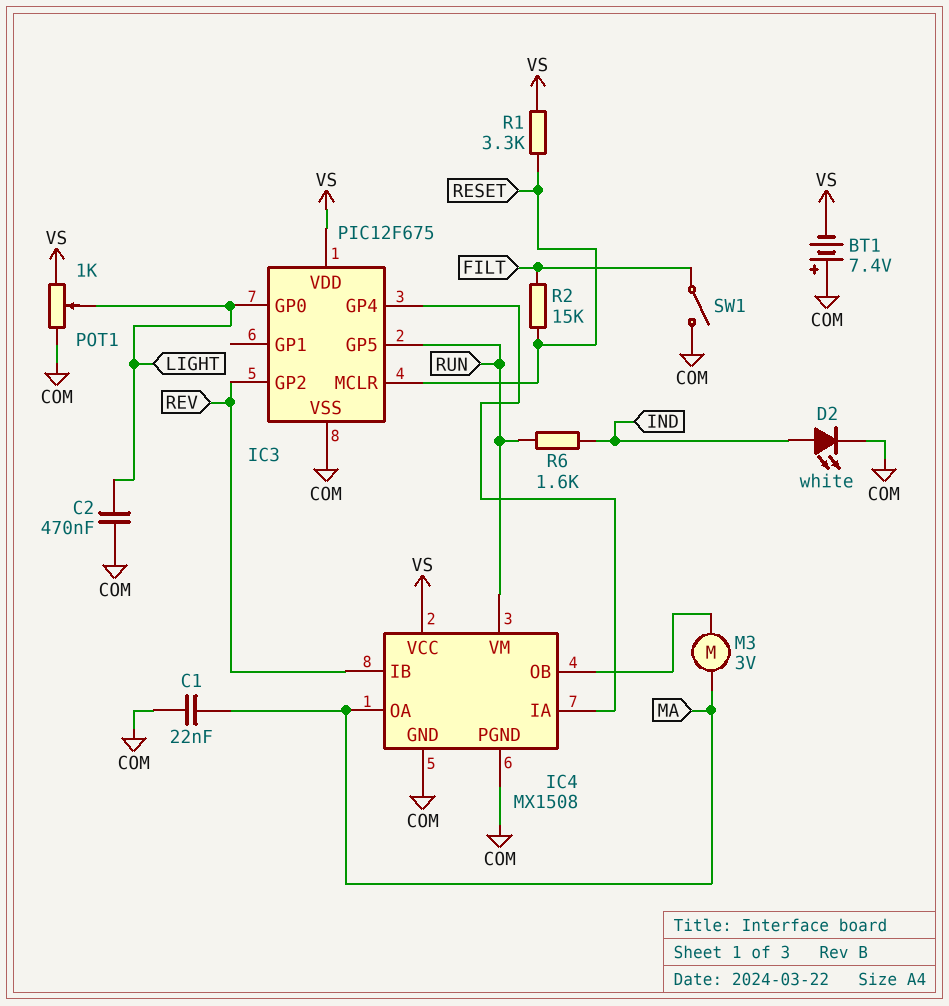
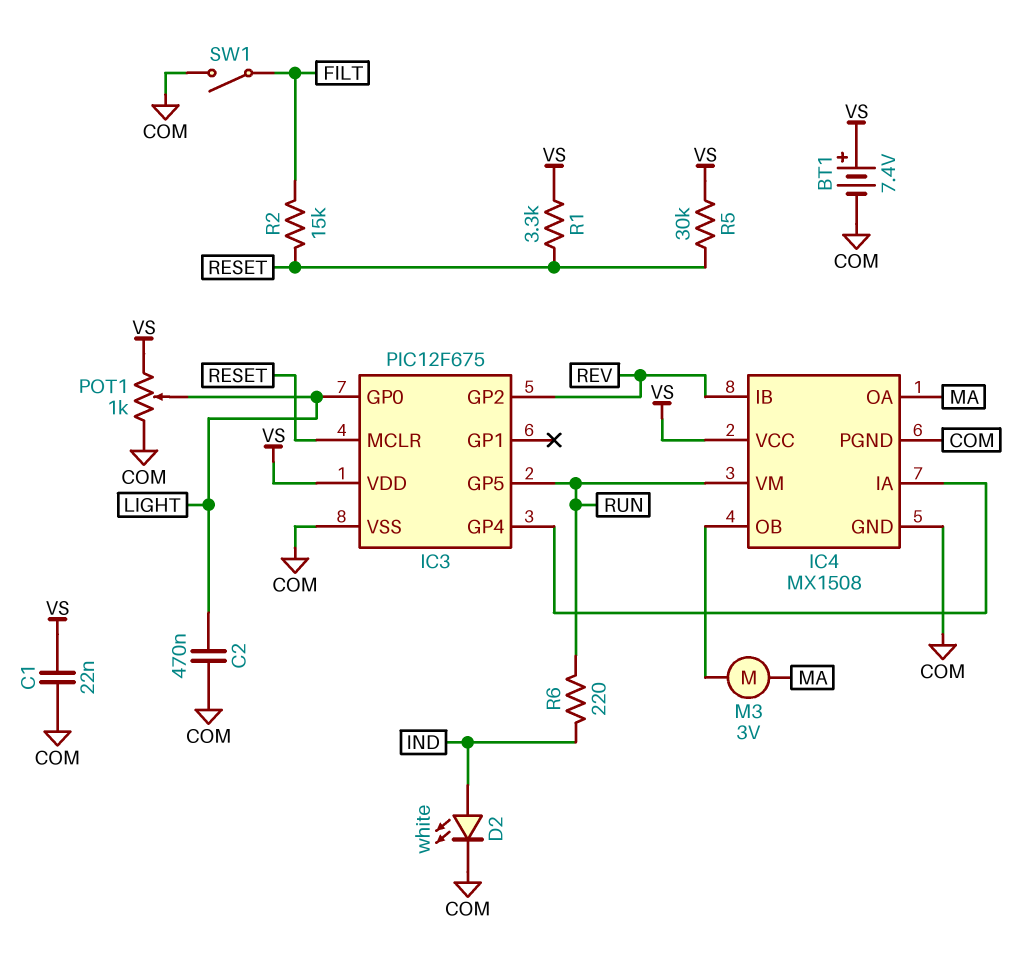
BT1: 7.4V (plus COM, minus VS) -> 7.4V (plus VS, minus COM)
C1: 22nF (COM, MA) -> 22nF (COM, VS)
R5: none -> 30k (RESET, VS)
R6: 1.6k (IND, RUN) -> 220 (IND, RUN)

